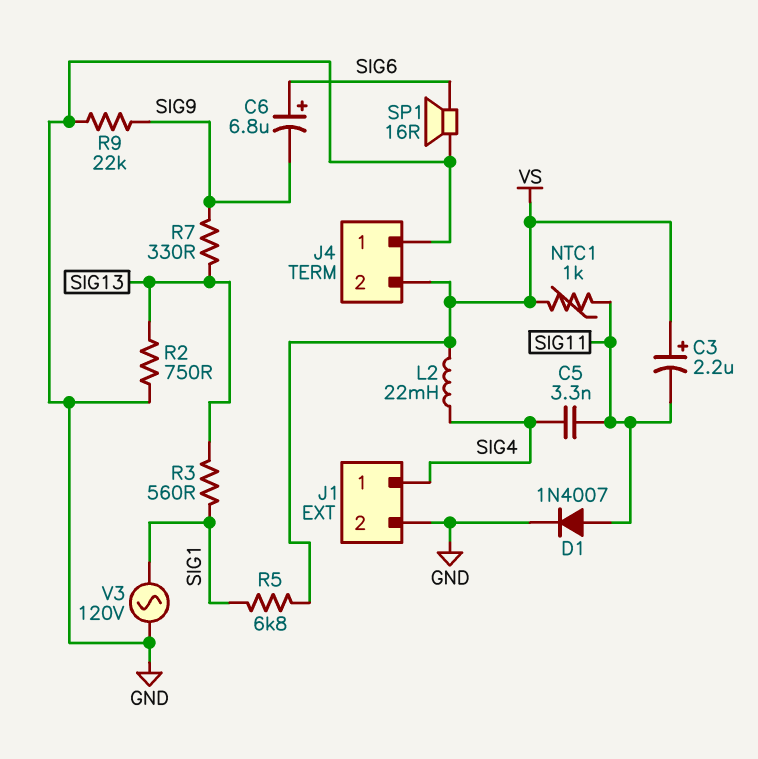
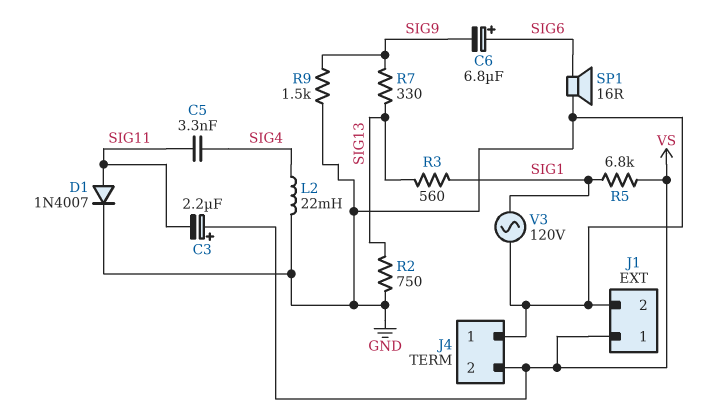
J1 pin 1: SIG4 -> VS
L2: 22mH (SIG4, VS) -> 22mH (GND, SIG4)
NTC1: 1k (SIG11, VS) -> none
R9: 22k (GND, SIG9) -> 1.5k (GND, SIG9)

